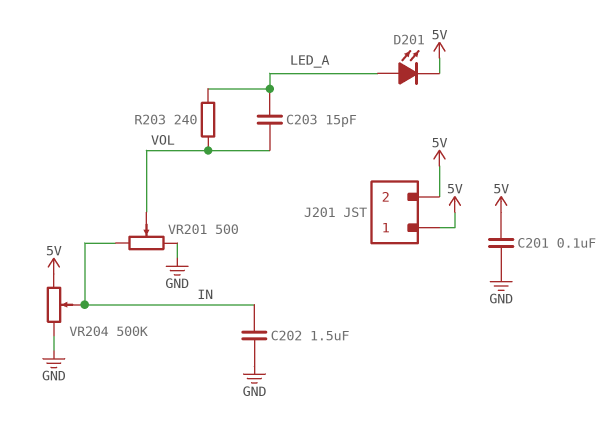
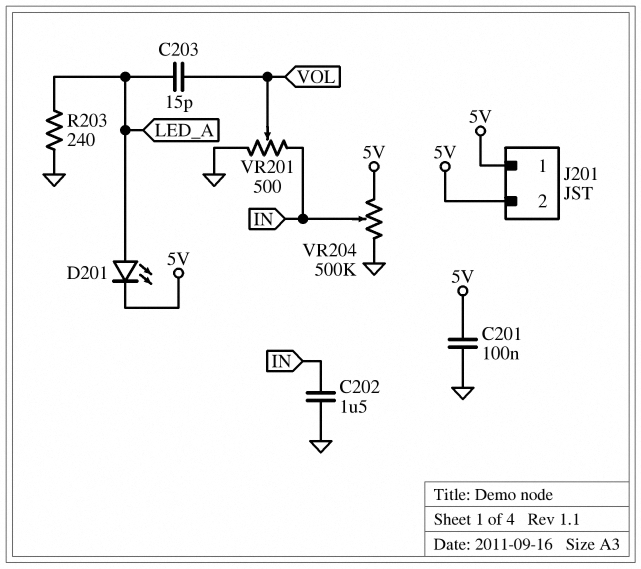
R203: 240 (LED_A, VOL) -> 240 (GND, LED_A)

